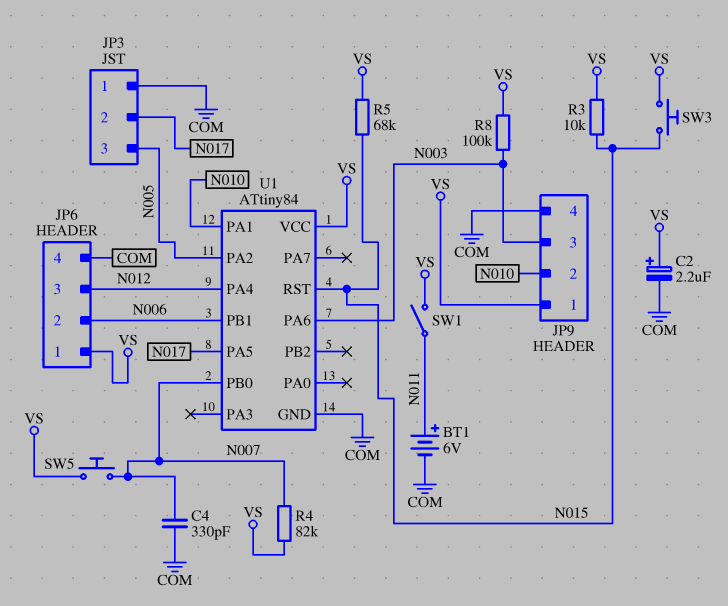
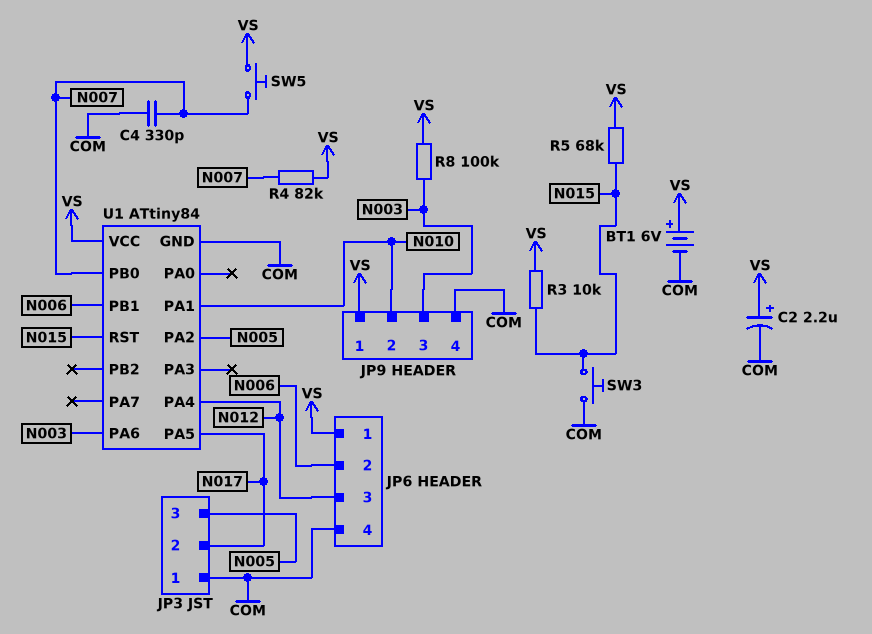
BT1: 6V (plus N011, minus COM) -> 6V (plus VS, minus COM)
SW1: switch (N011, VS) -> none
SW3: button (N015, VS) -> button (COM, N015)

